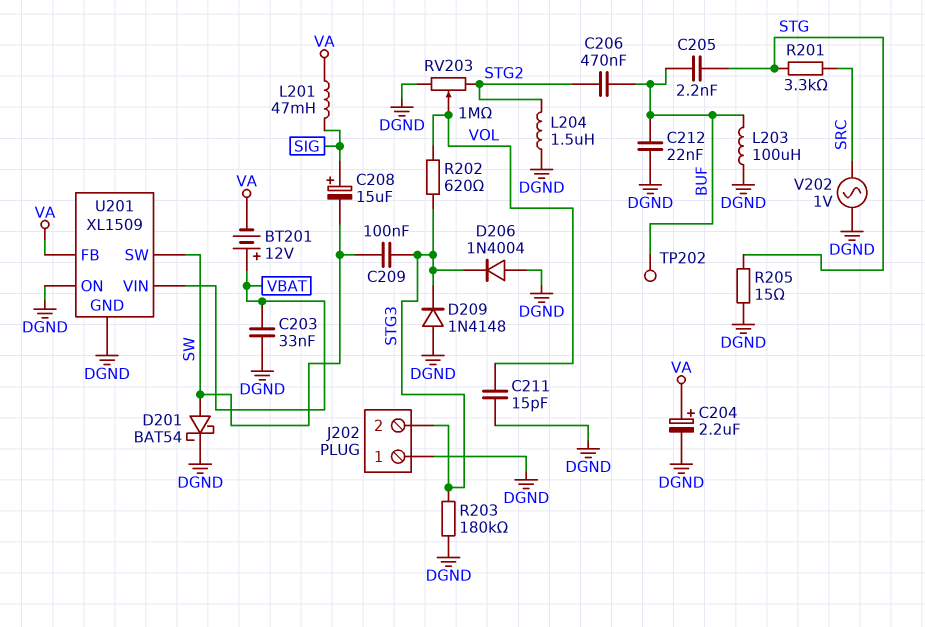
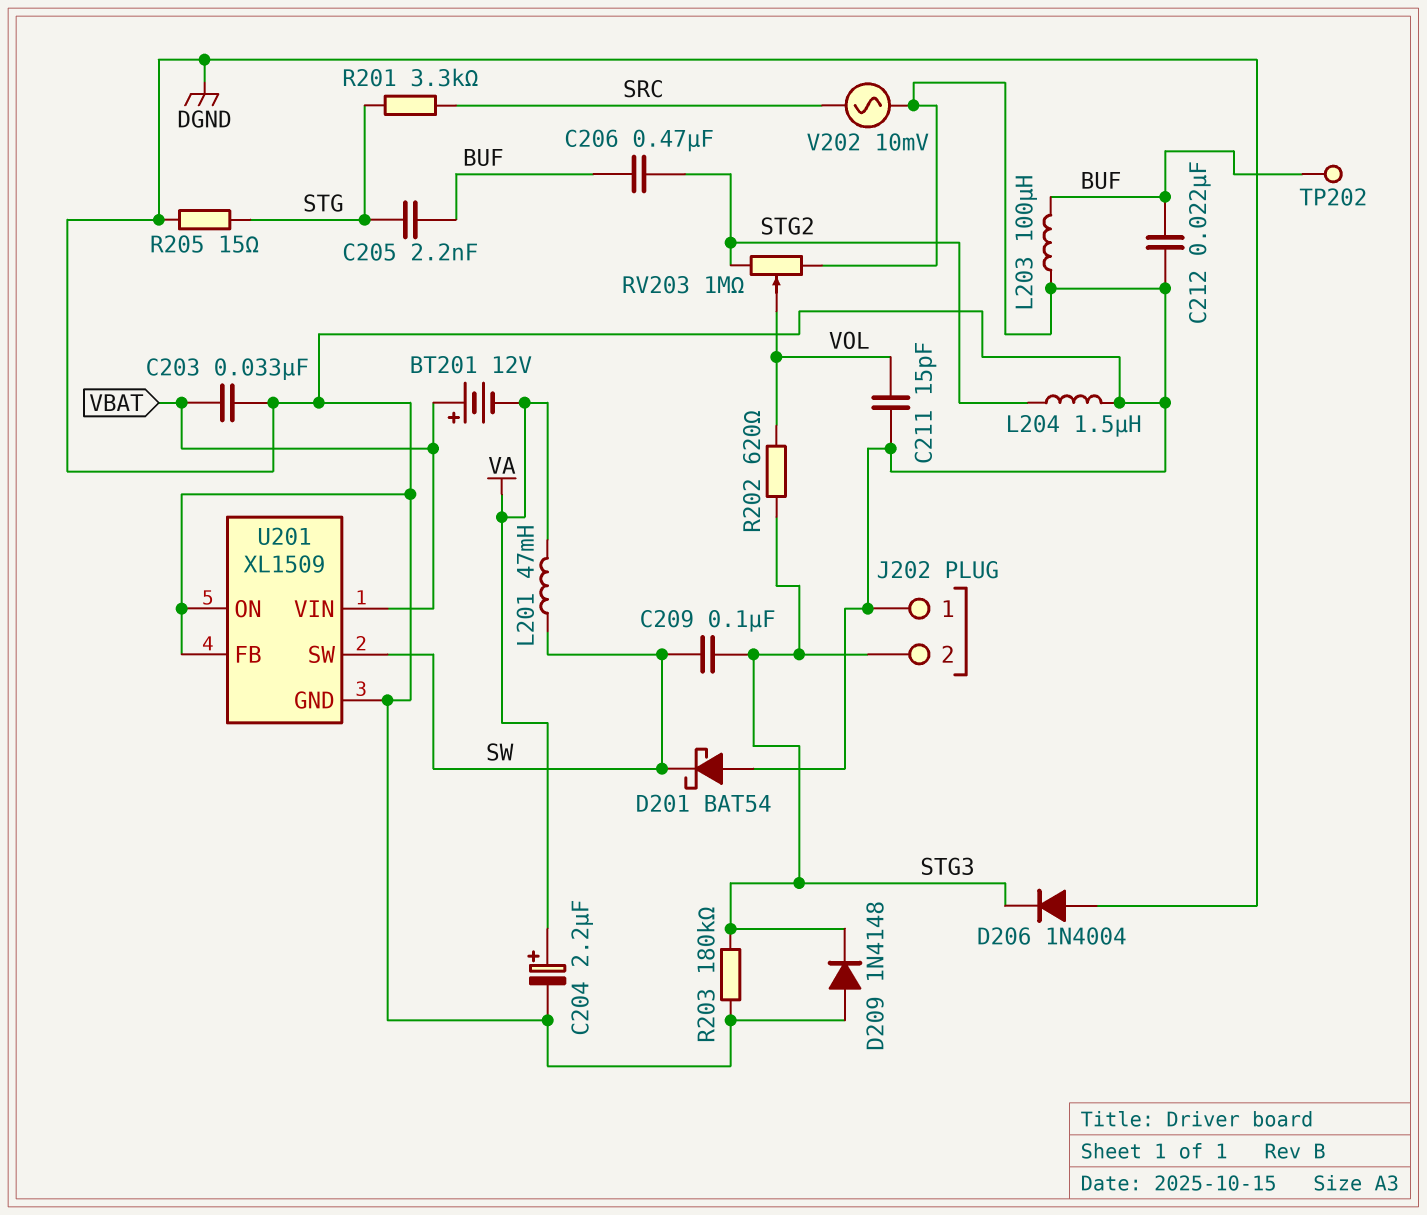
C208: 15uF (plus SIG, minus SW) -> none
D201: schottky BAT54 (A SW, K DGND) -> schottky BAT54 (A DGND, K SW)
L201: 47mH (SIG, VA) -> 47mH (SW, VA)
U201 pin FB: VA -> DGND
V202: AC 1V (DGND, SRC) -> AC 10mV (DGND, SRC)

